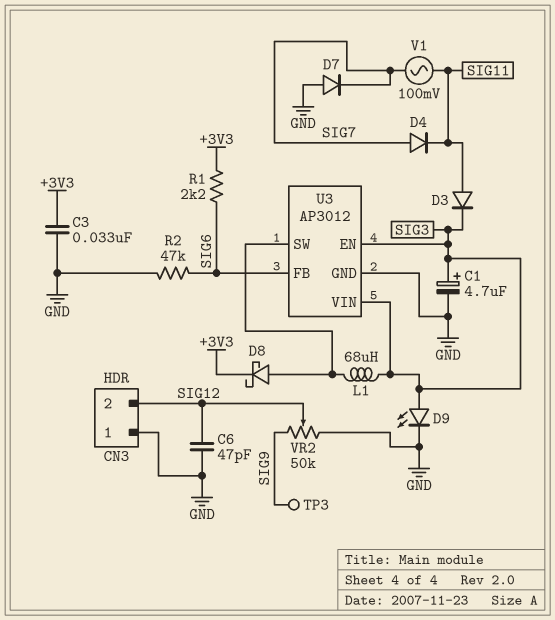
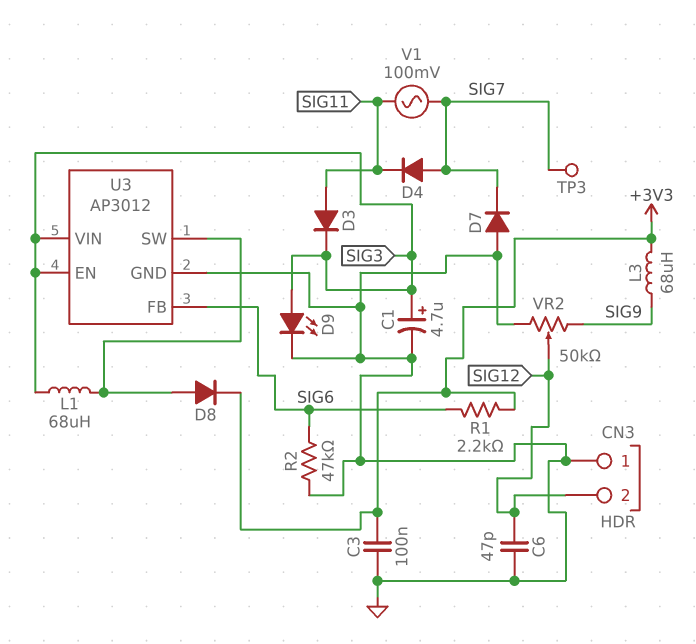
C3: 33nF (+3V3, GND) -> 100nF (+3V3, GND)
D8: schottky (A U3/SW, K +3V3) -> diode (A U3/SW, K +3V3)
L3: none -> 68uH (+3V3, SIG9)
TP3: test point (SIG9) -> test point (SIG7)

